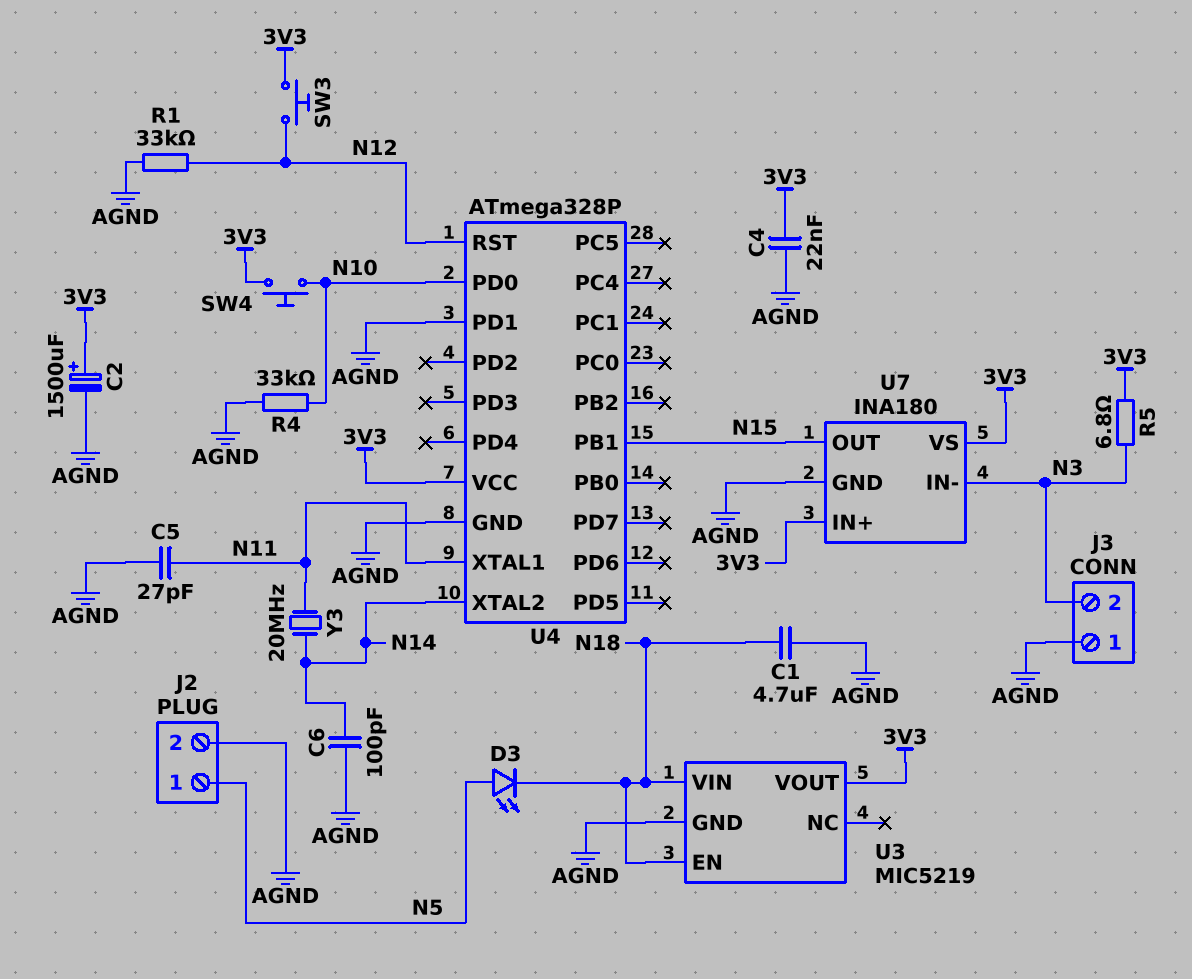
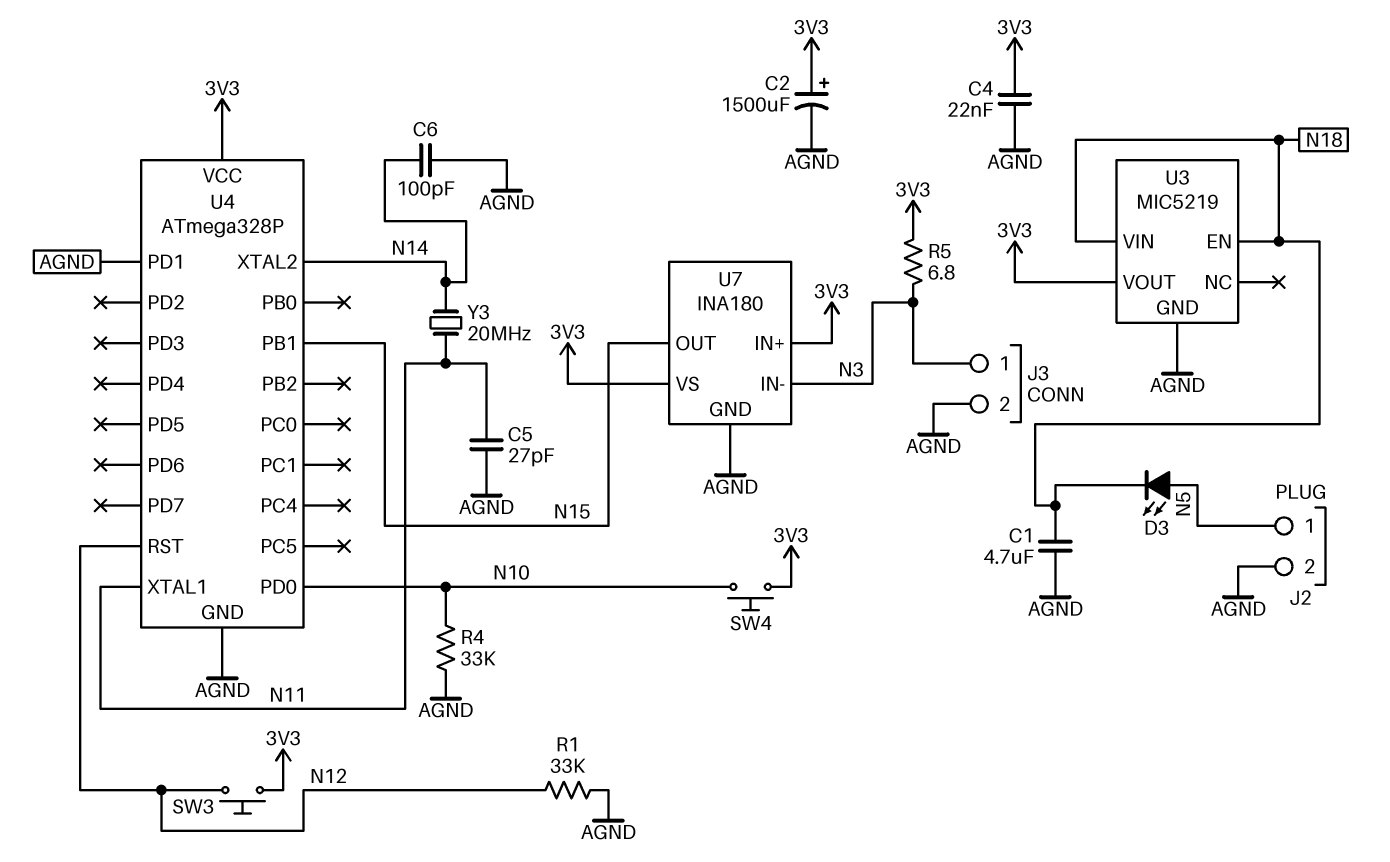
J3 pin 1: AGND -> N3
J3 pin 2: N3 -> AGND

